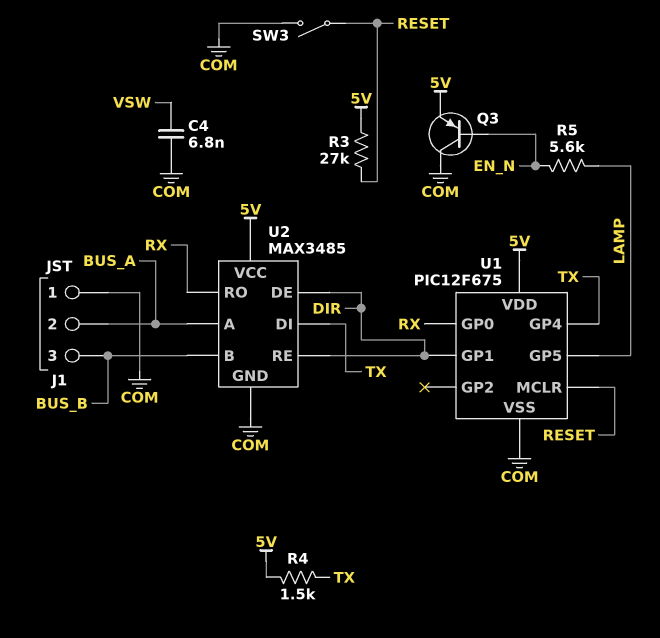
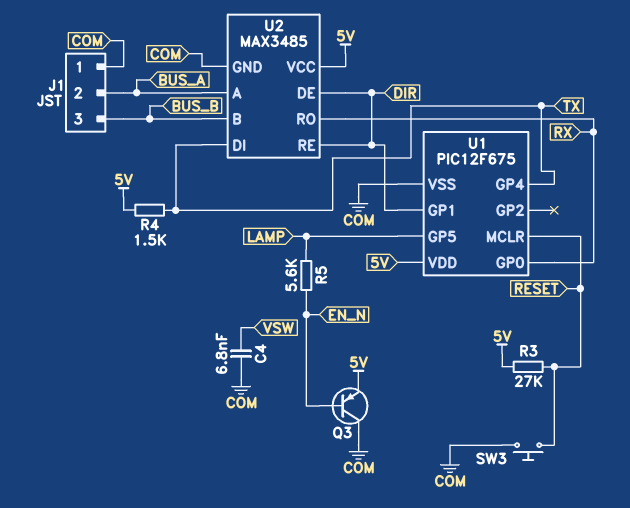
SW3: switch (COM, RESET) -> button (COM, RESET)

